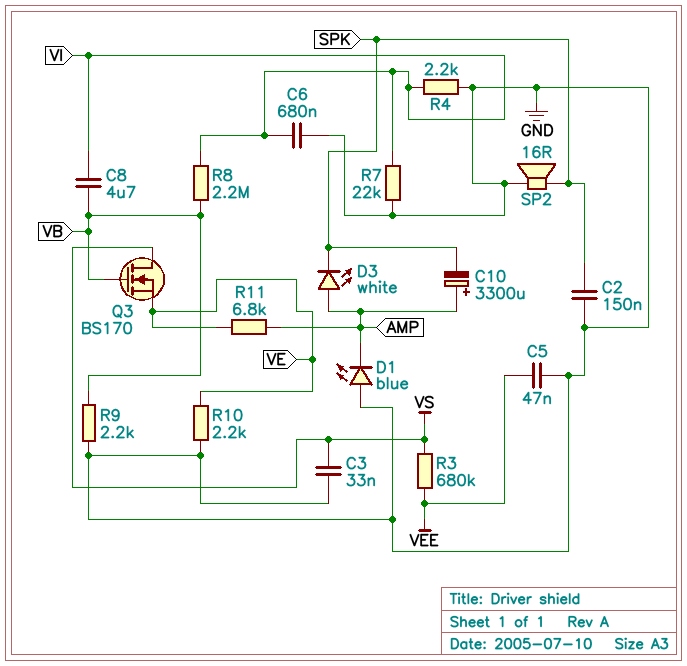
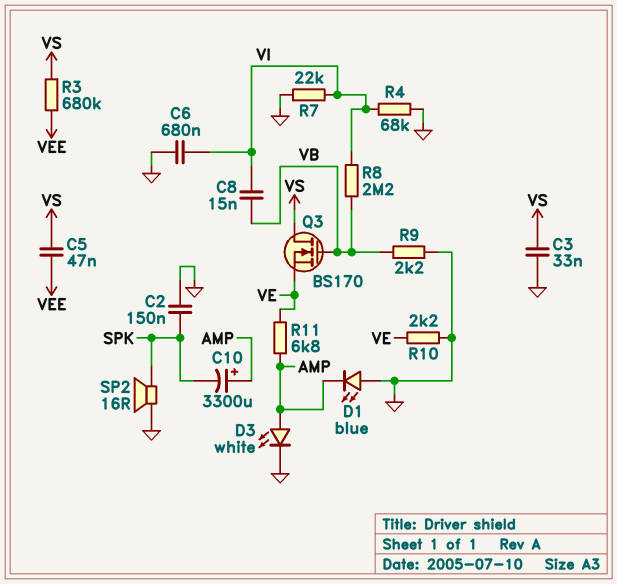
C5: 47nF (GND, VEE) -> 47nF (VEE, VS)
C8: 4.7uF (VB, VI) -> 15nF (VB, VI)
D3: LED white (A AMP, K SPK) -> LED white (A AMP, K GND)
R4: 2.2k (GND, VI) -> 68k (GND, VI)

